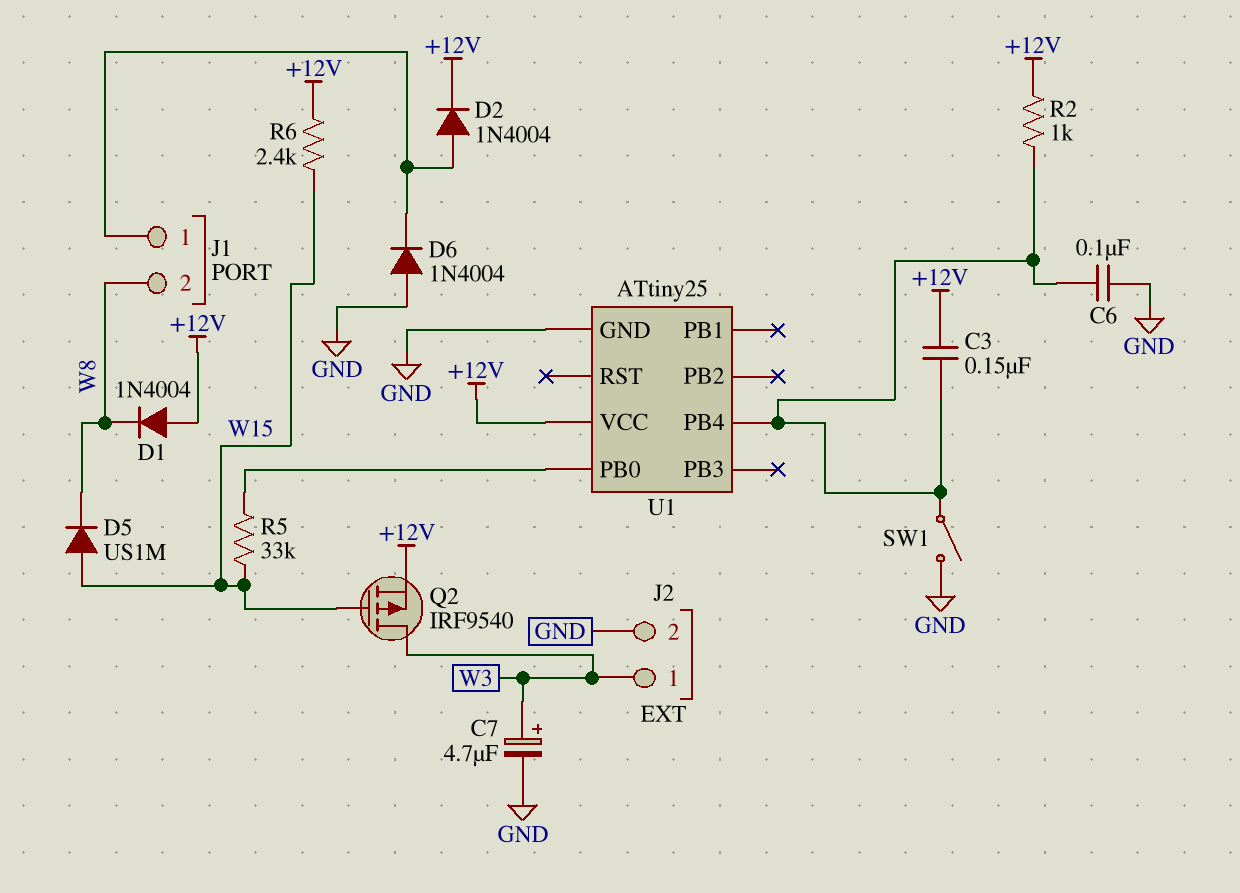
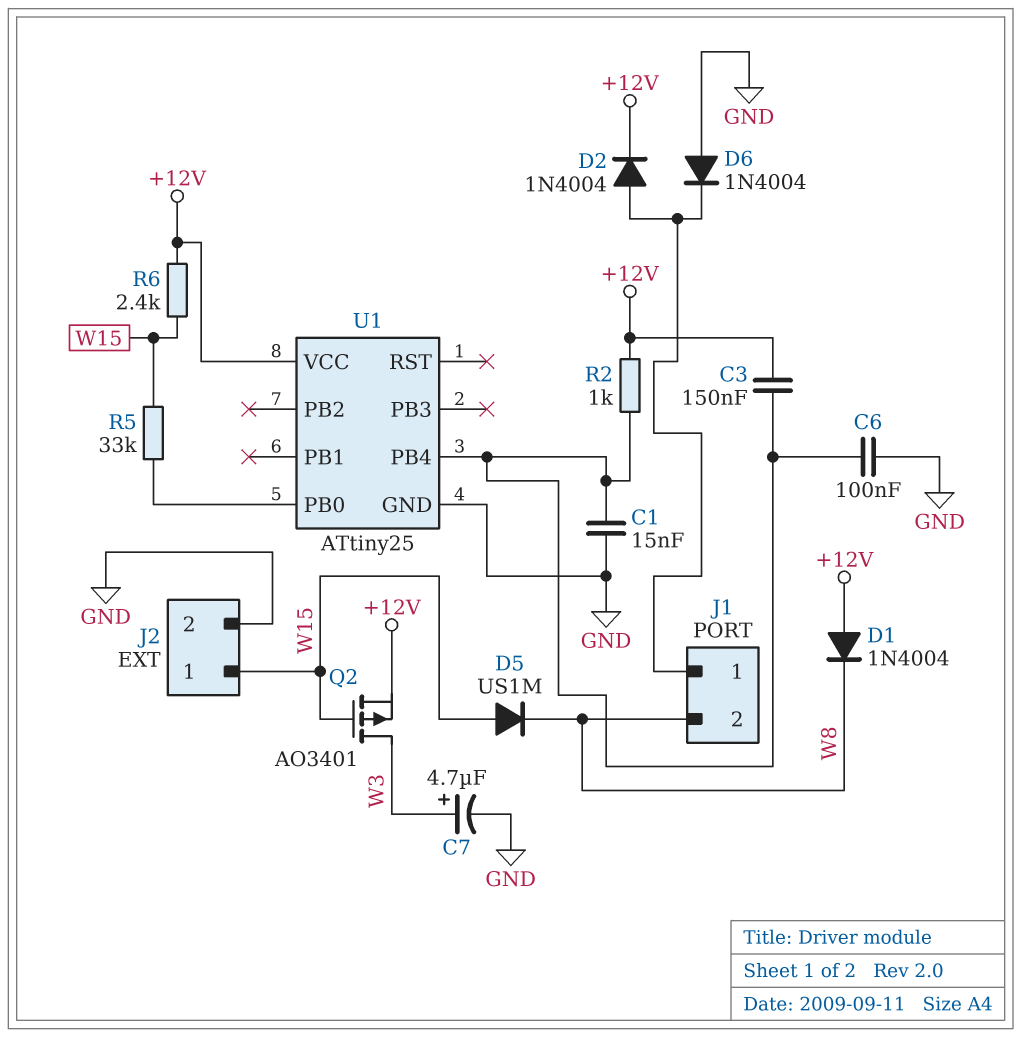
C1: none -> 15nF (GND, U1/PB4)
J2 pin 1: W3 -> W15
Q2: PMOS IRF9540 (G W15, D W3, S +12V) -> PMOS AO3401 (G W15, D W3, S +12V)
SW1: switch (GND, U1/PB4) -> none

